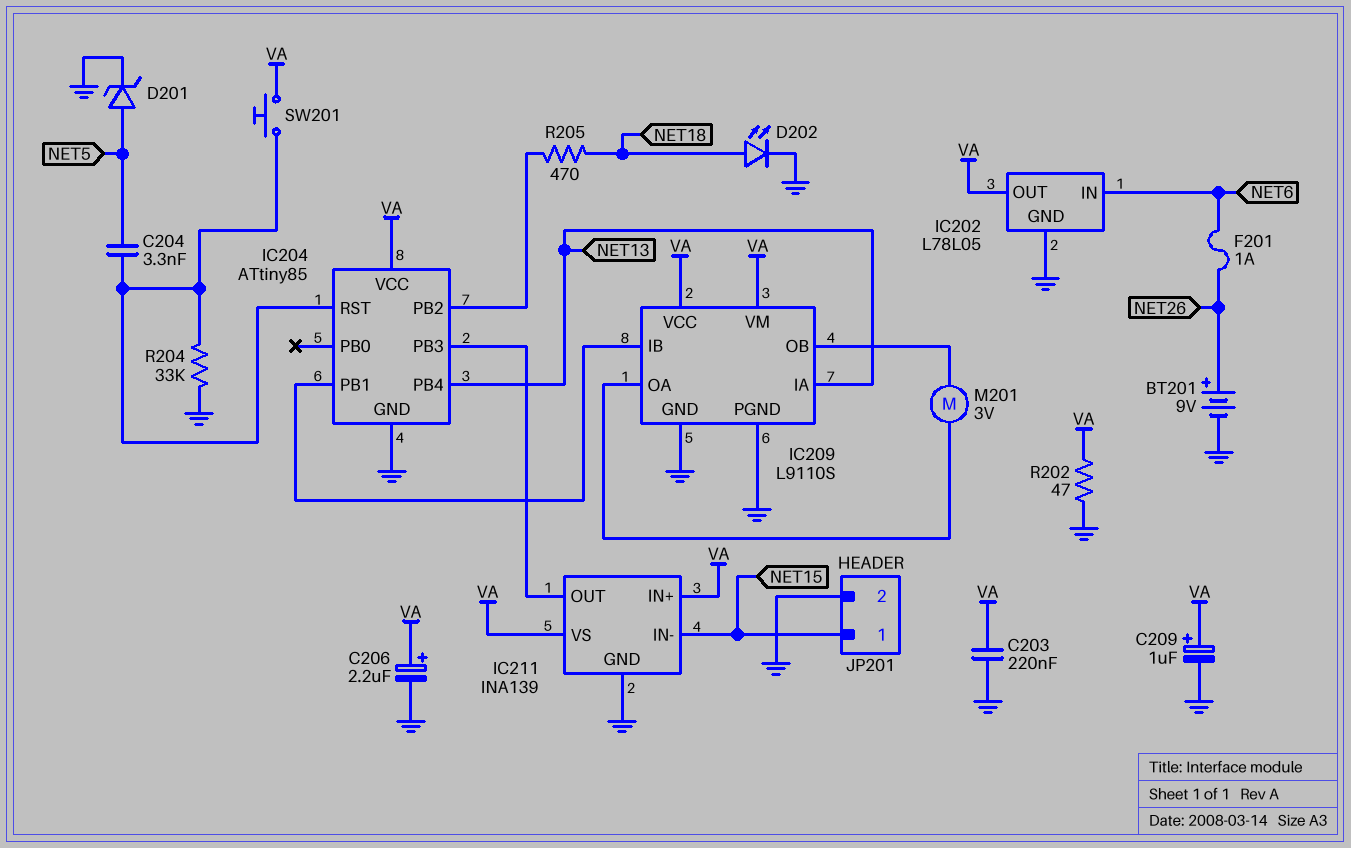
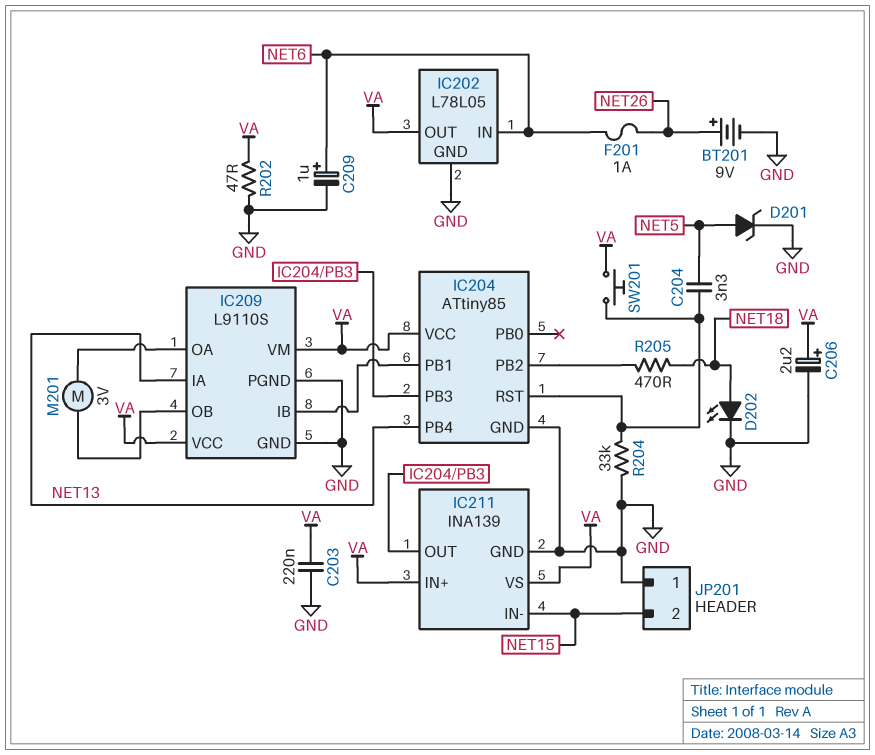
C209: 1uF (plus VA, minus GND) -> 1uF (plus NET6, minus GND)
JP201 pin 1: NET15 -> GND
JP201 pin 2: GND -> NET15

